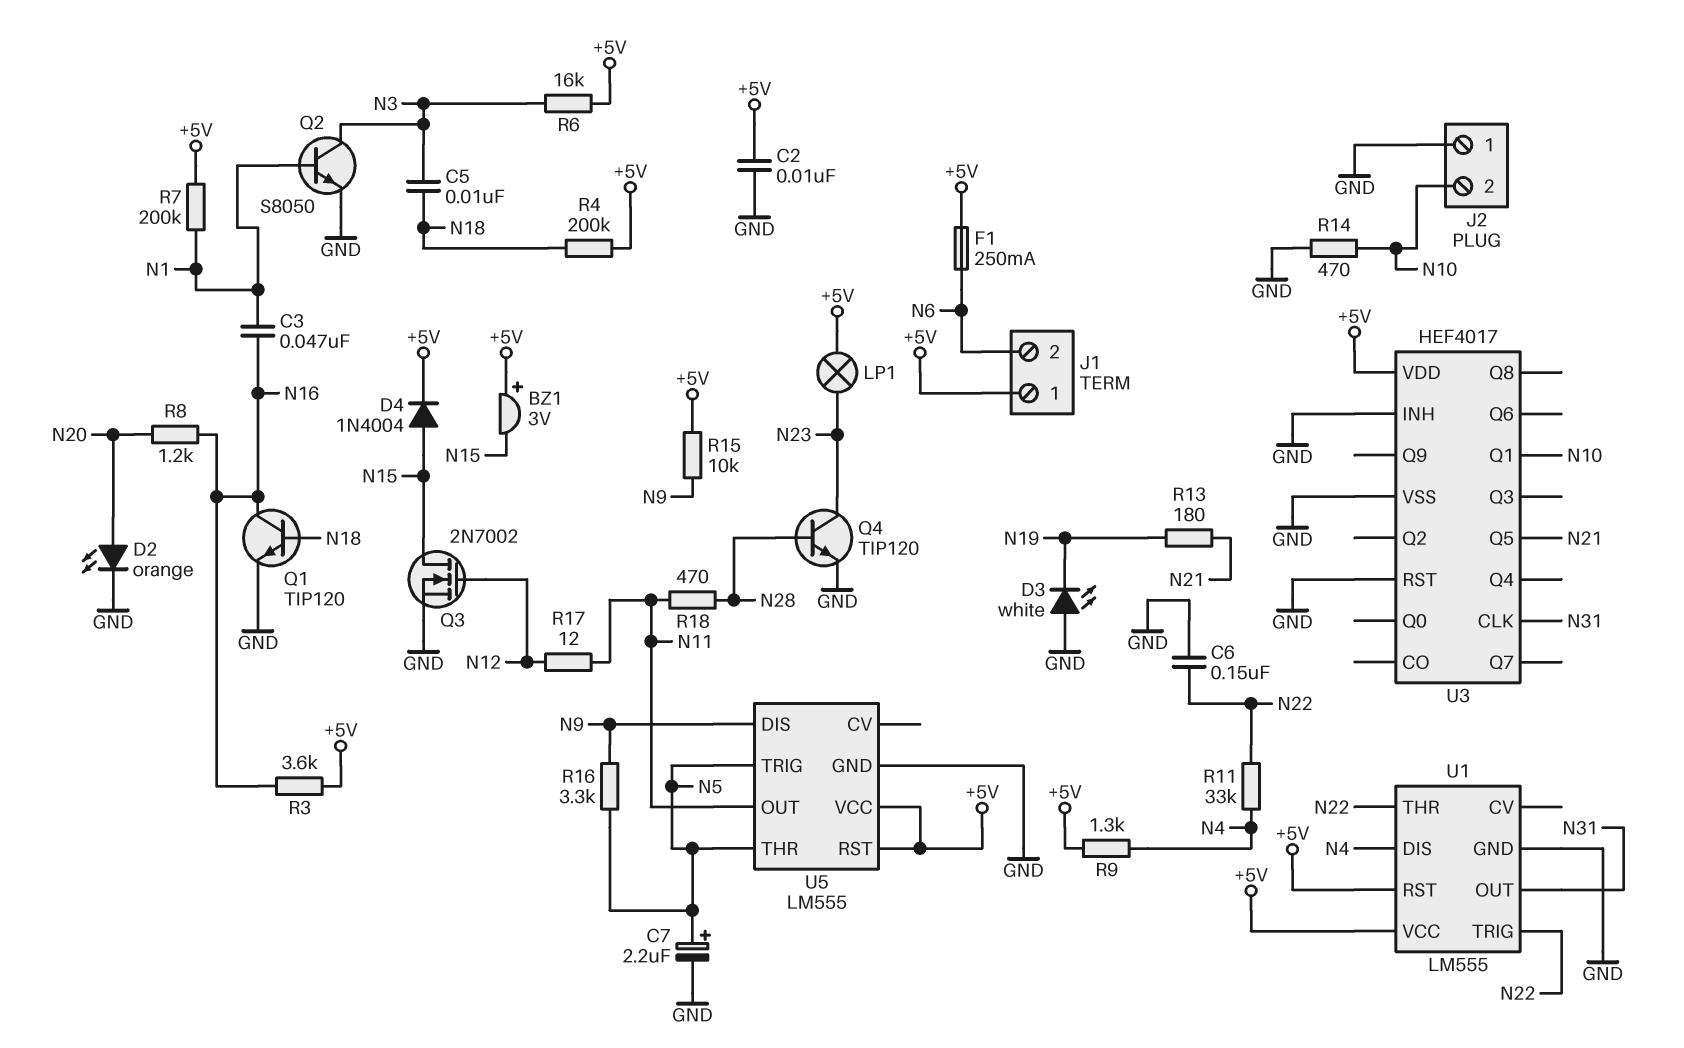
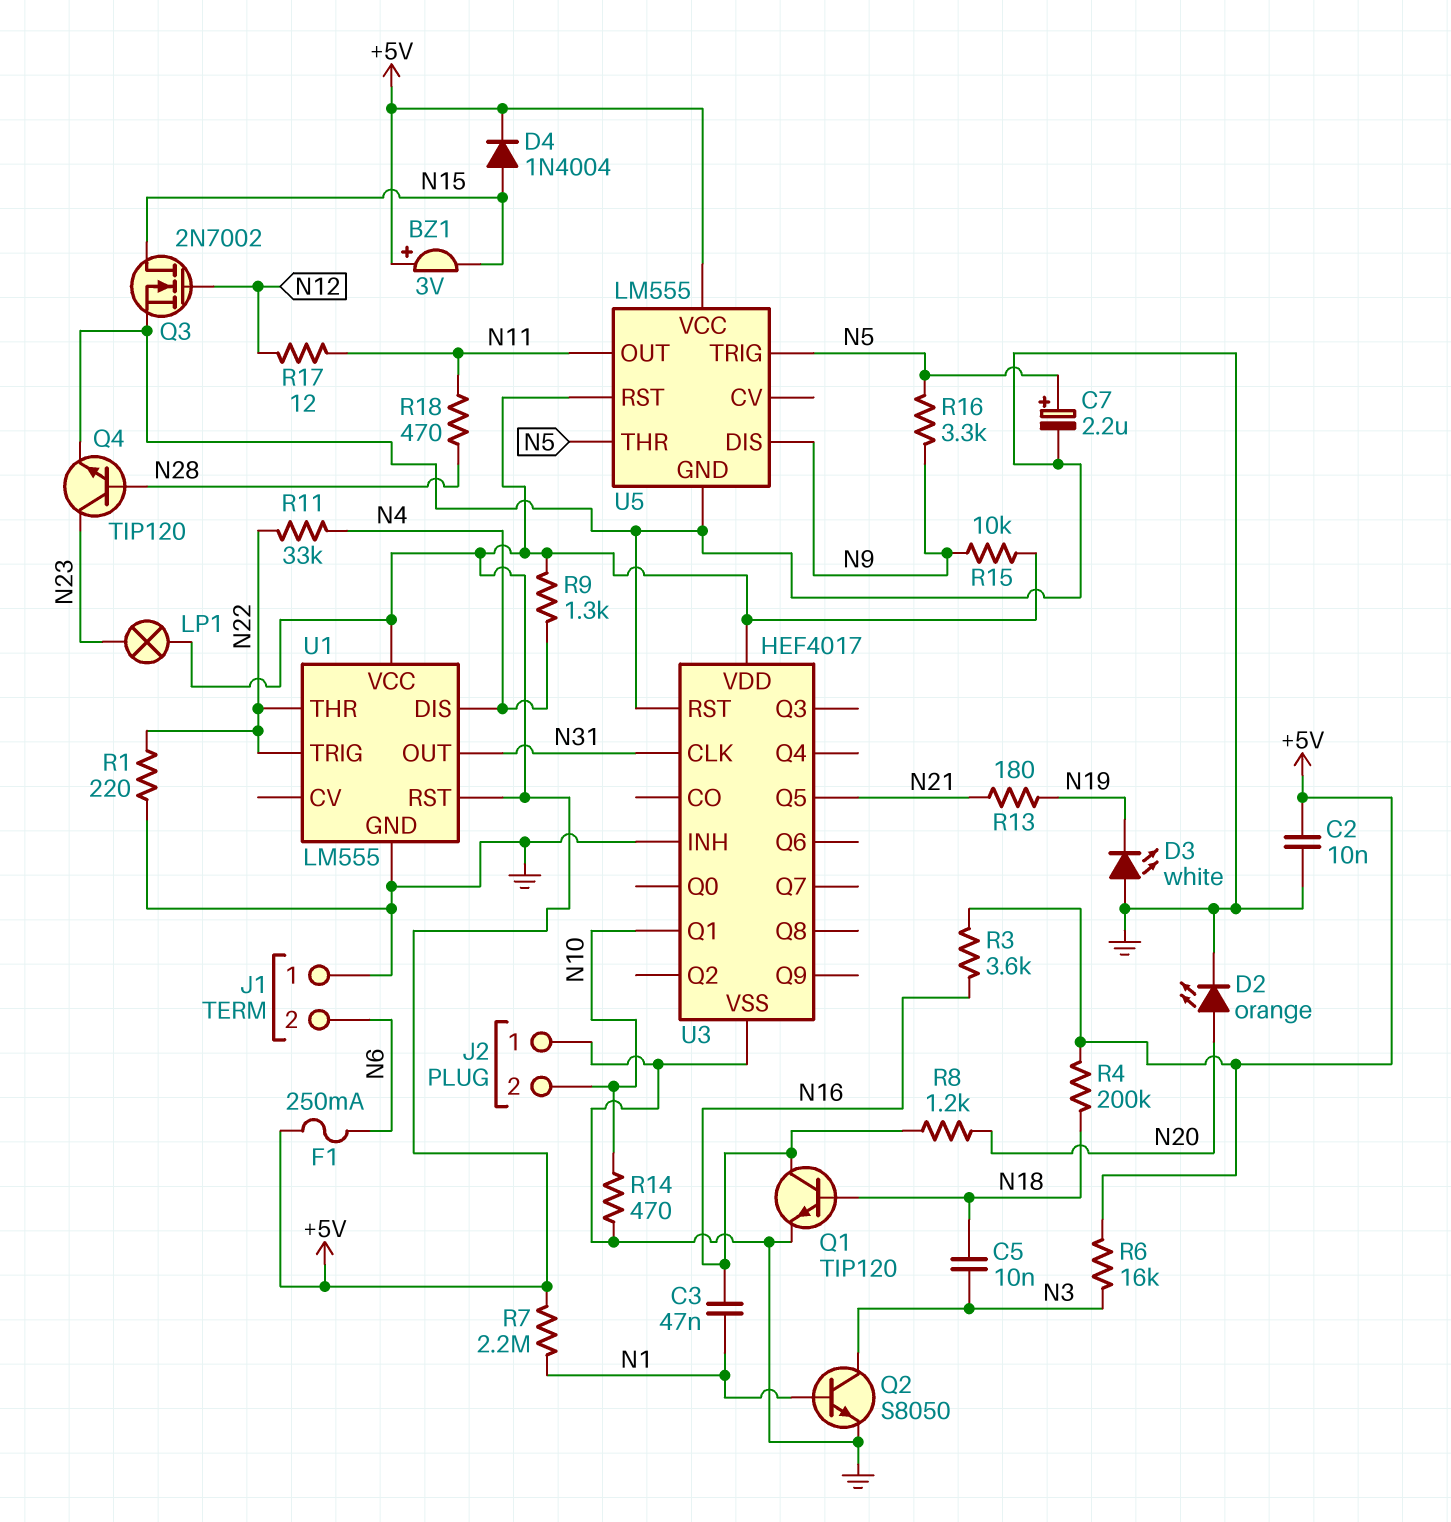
C6: 150nF (GND, N22) -> none
J1 pin 1: +5V -> GND
R1: none -> 220 (GND, N22)
R7: 200k (+5V, N1) -> 2.2M (+5V, N1)

